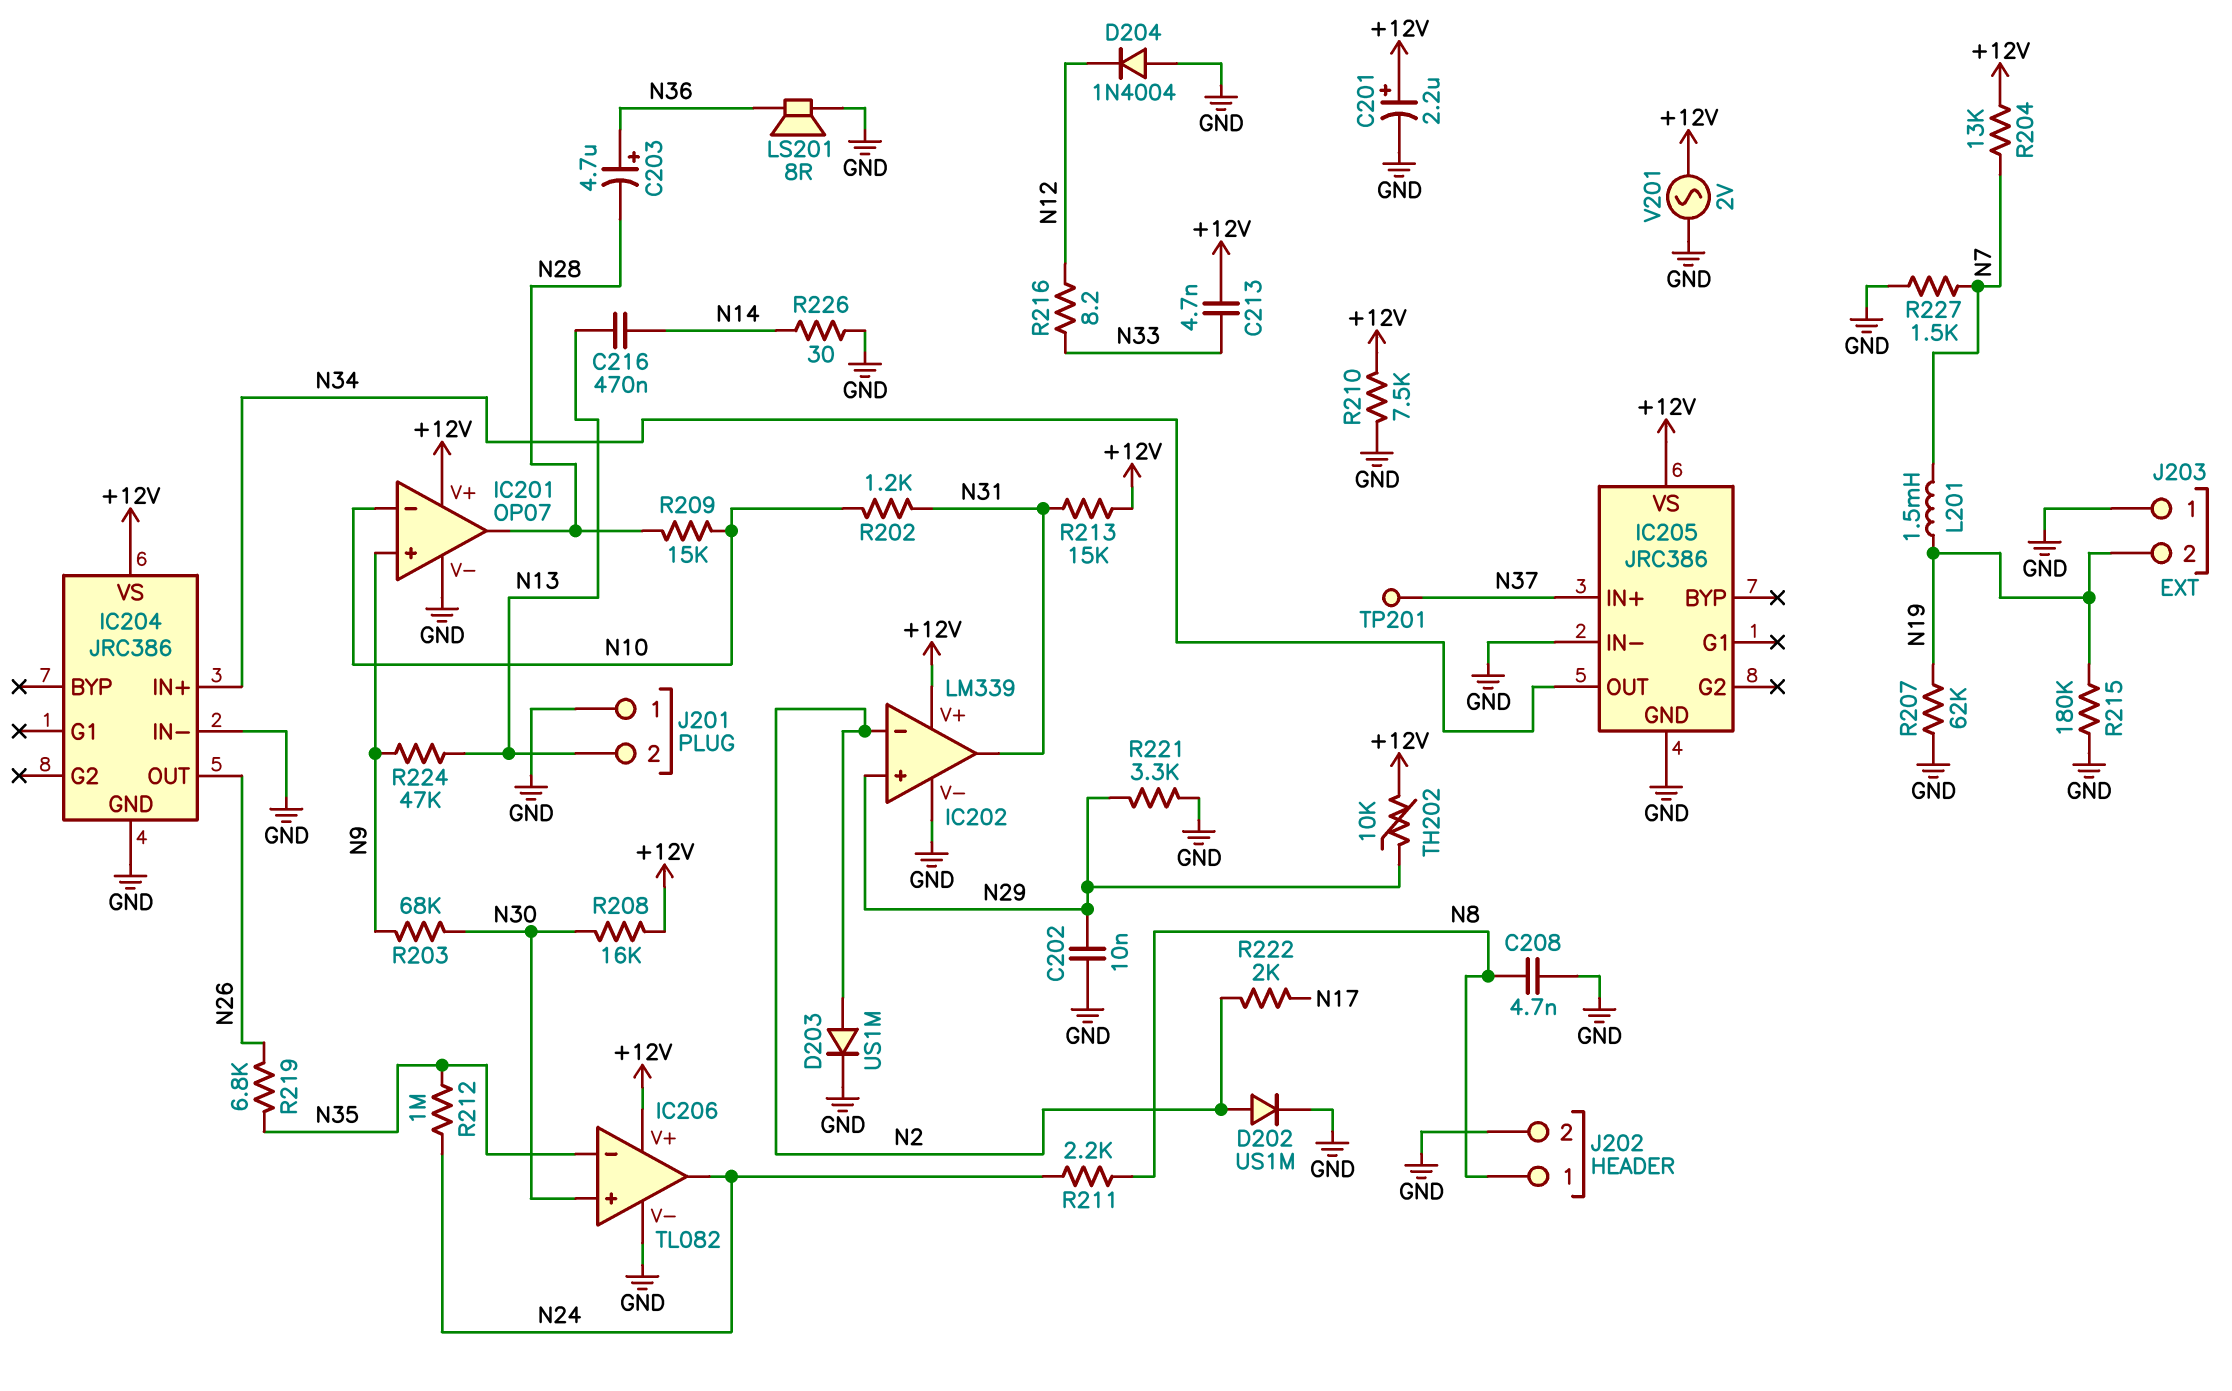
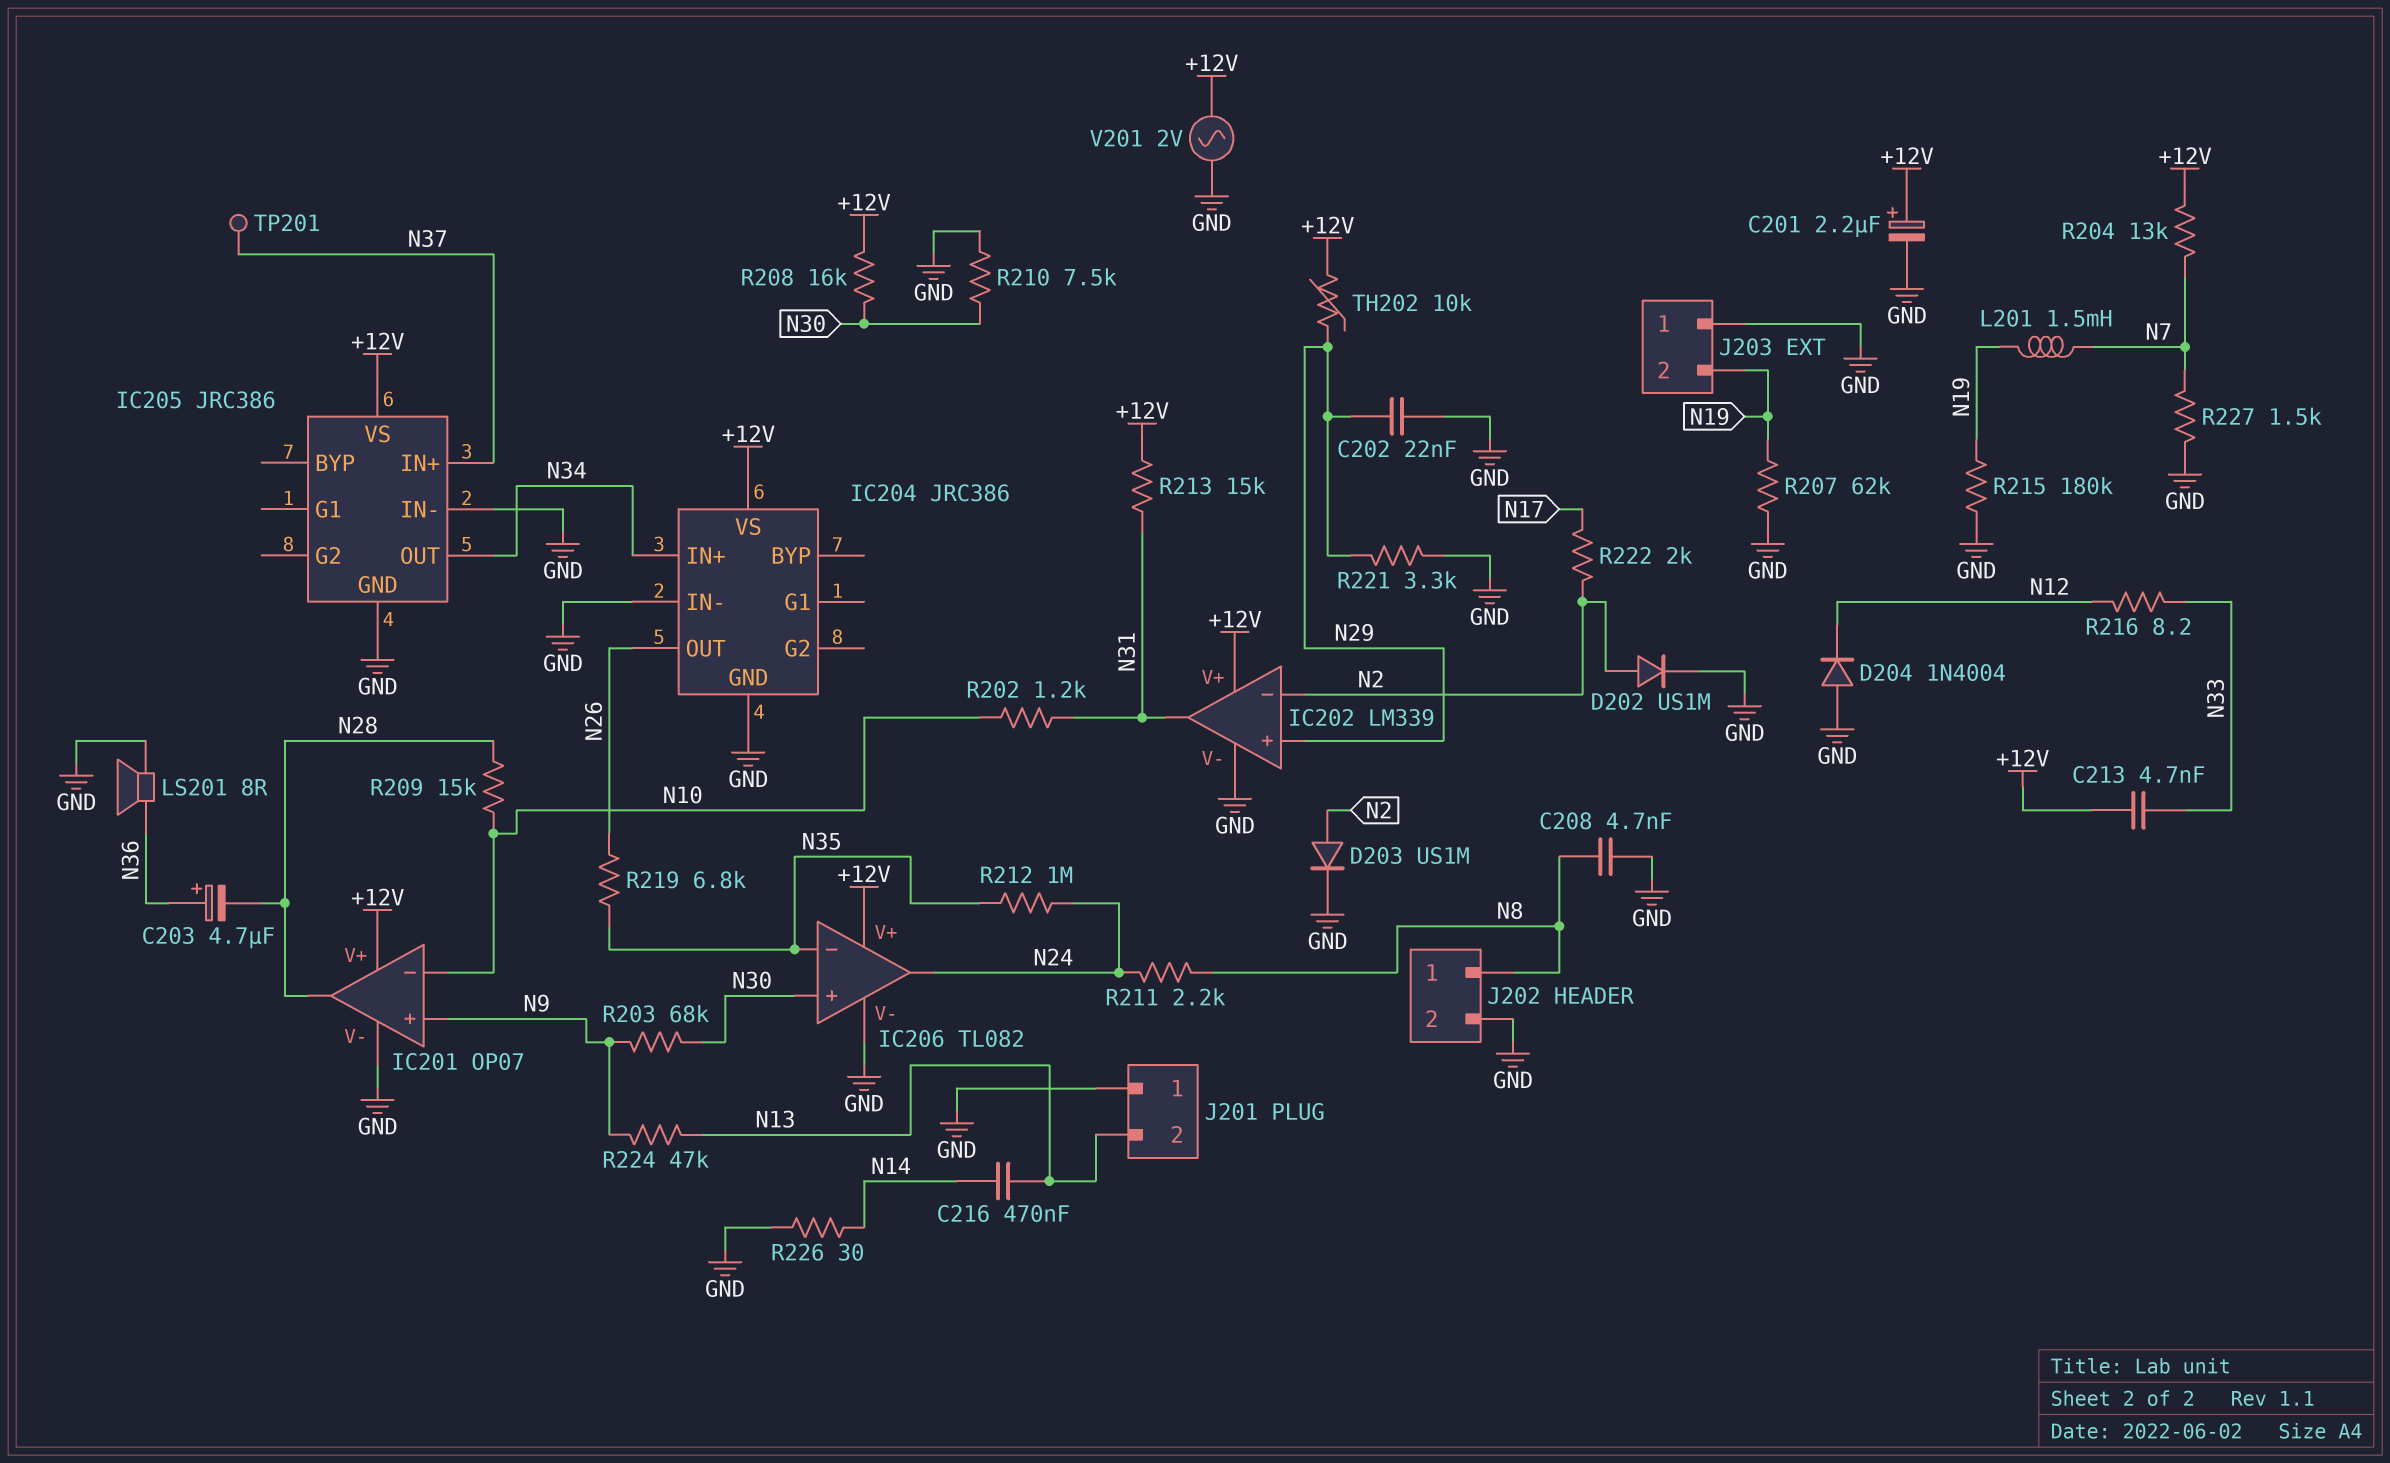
C202: 10nF (GND, N29) -> 22nF (GND, N29)
R210: 7.5k (+12V, GND) -> 7.5k (GND, N30)

